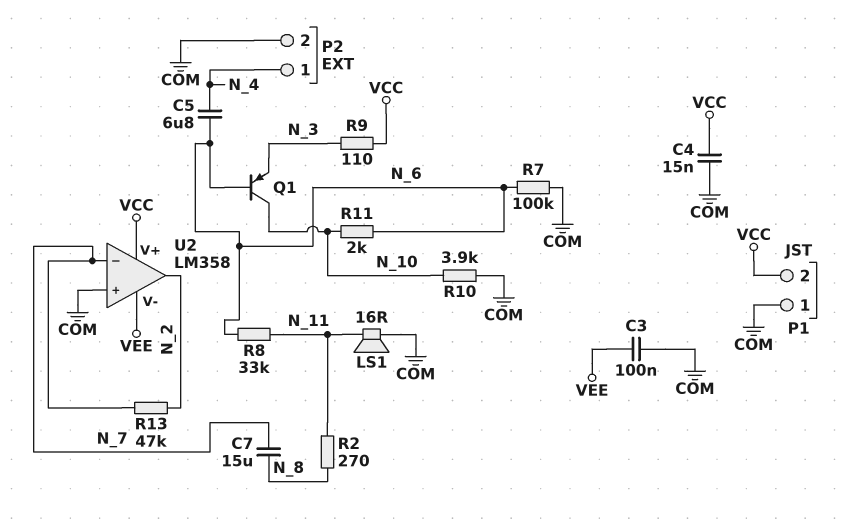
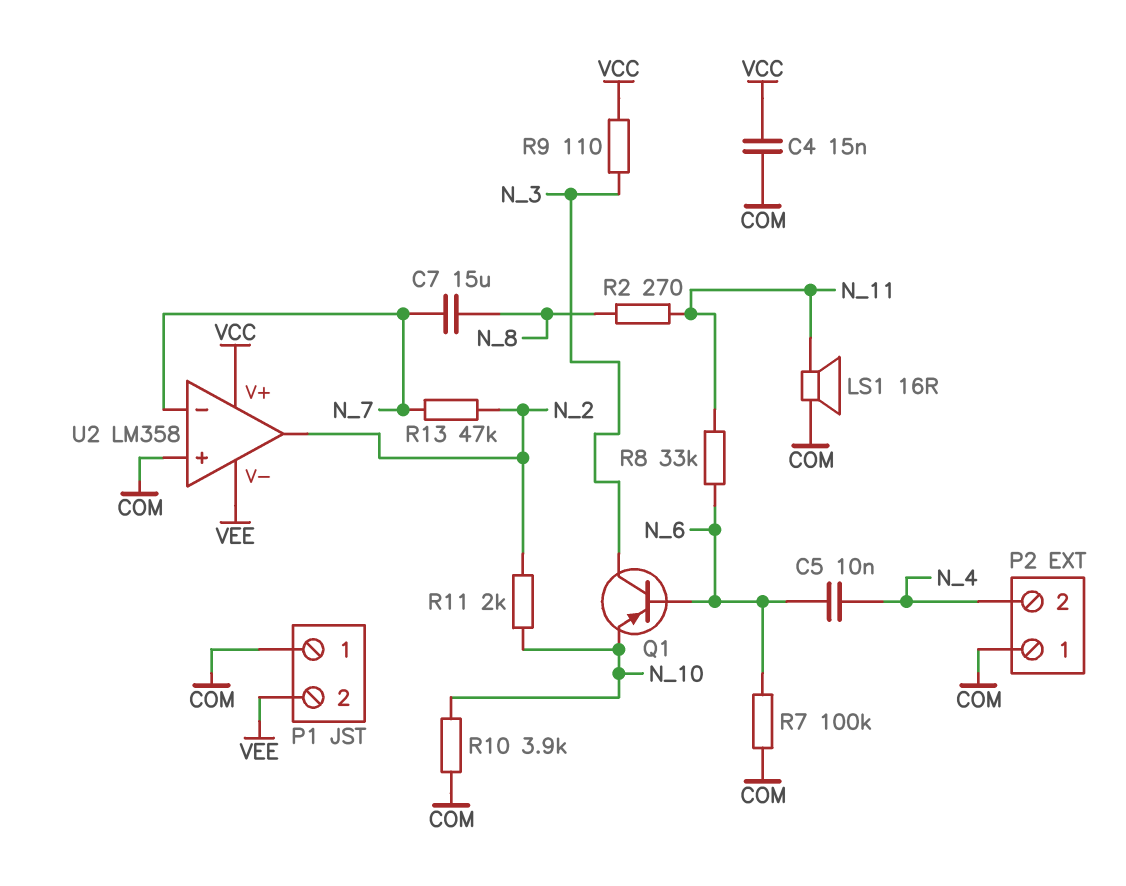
C3: 100nF (COM, VEE) -> none
C5: 6.8uF (N_4, N_6) -> 10nF (N_4, N_6)
P1 pin 2: VCC -> VEE
P2 pin 1: N_4 -> COM
P2 pin 2: COM -> N_4
Q1: PNP (B N_6, C N_10, E N_3) -> PNP (B N_6, C N_3, E N_10)
R11: 2k (N_6, N_10) -> 2k (N_2, N_10)

